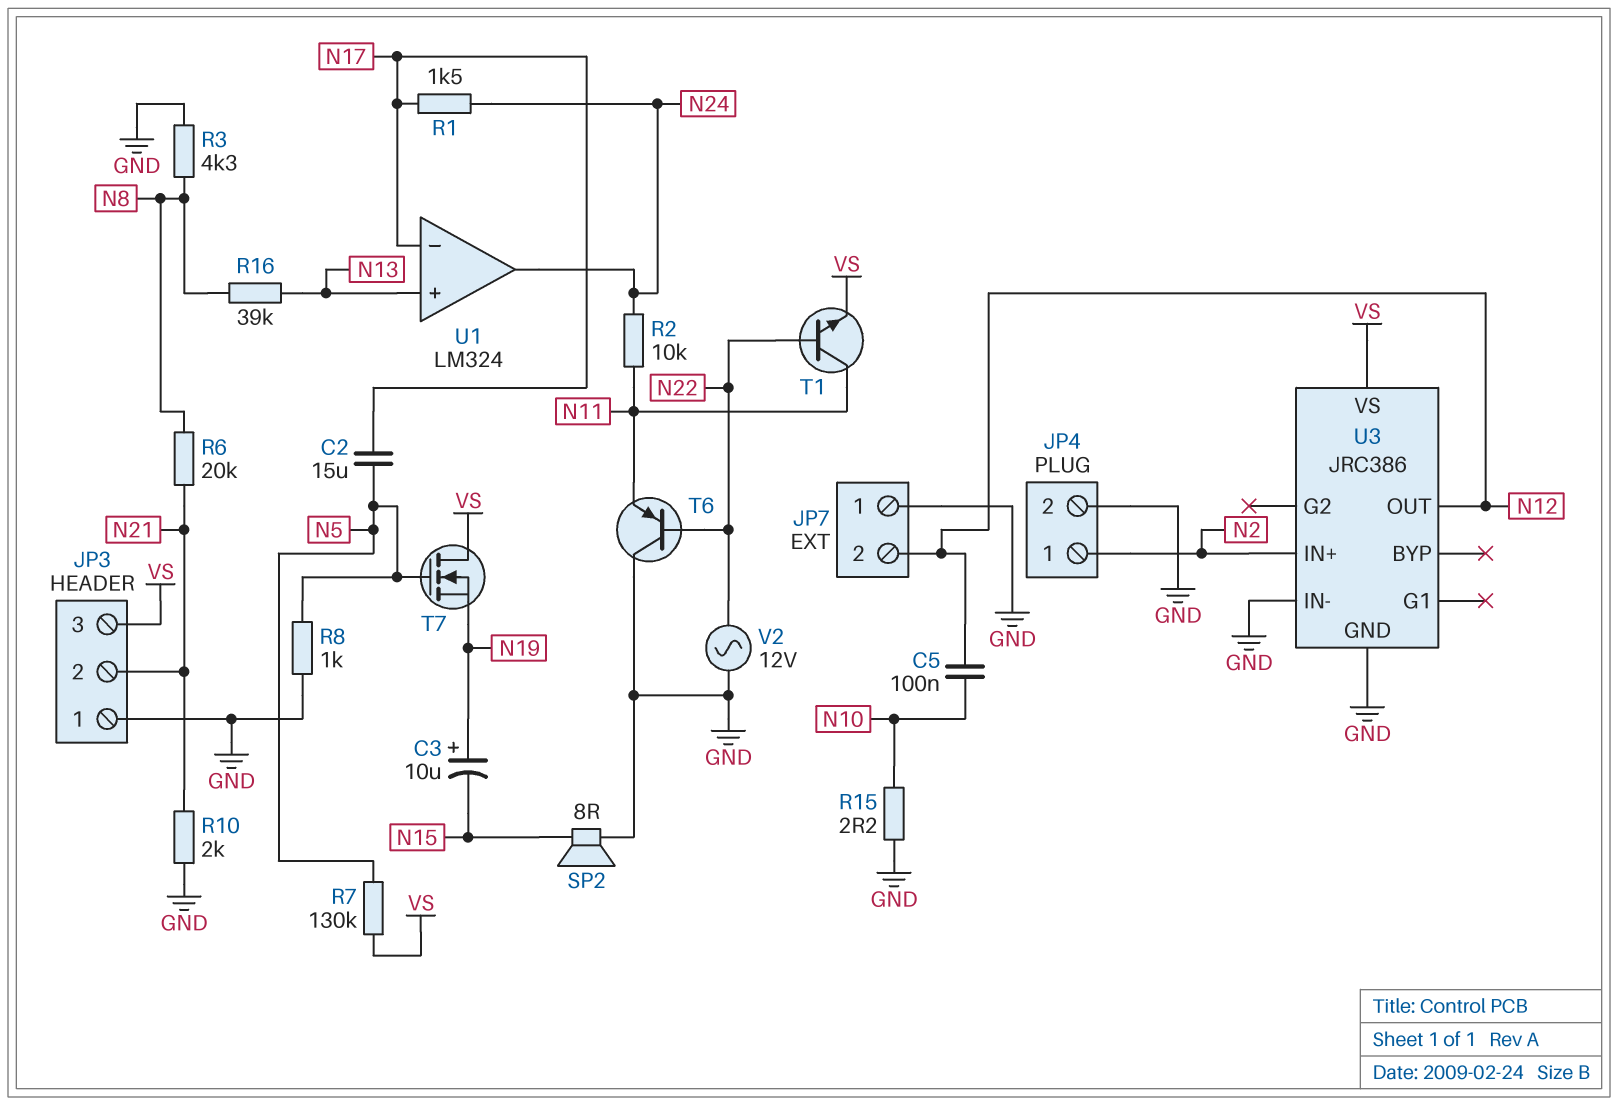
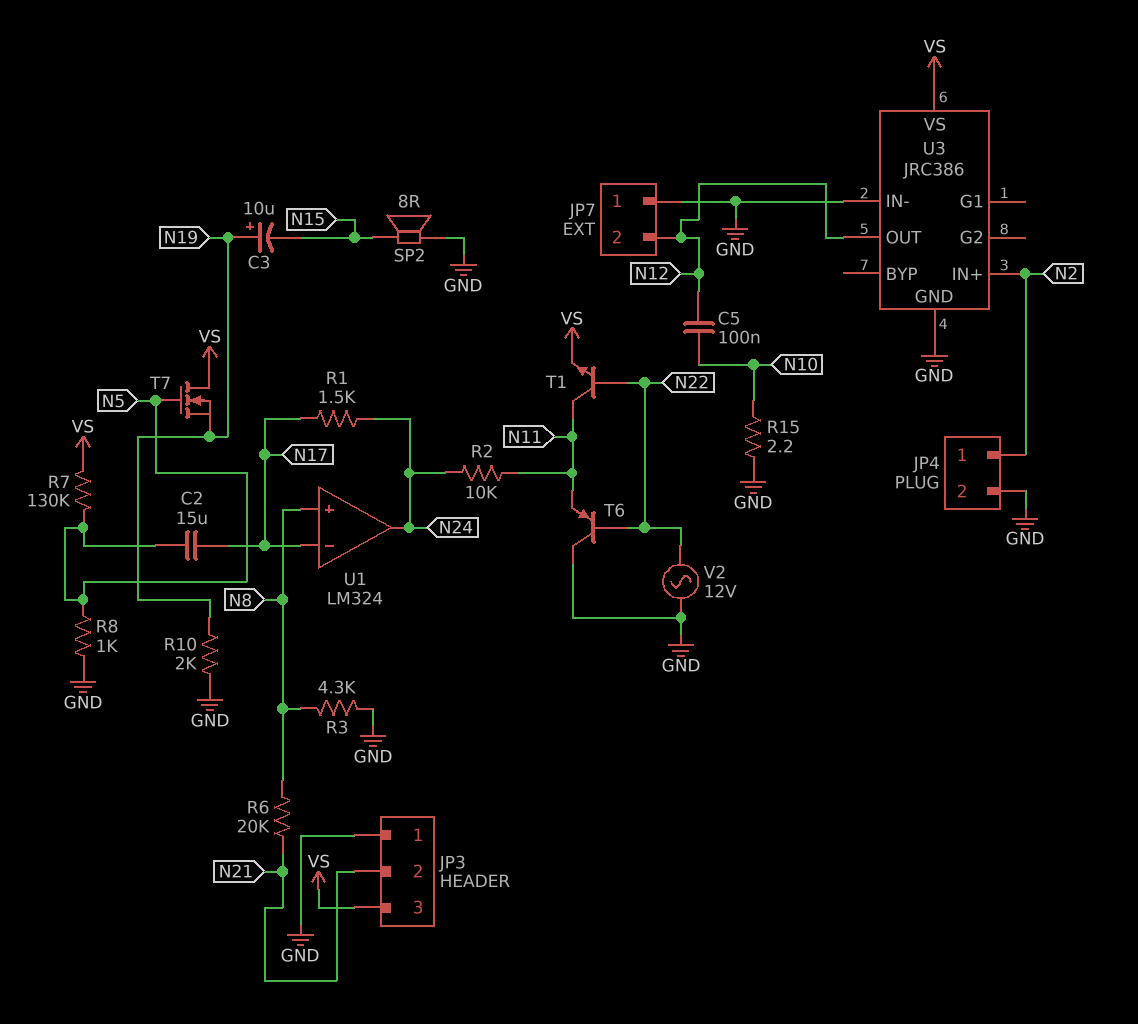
R10: 2k (GND, N21) -> 2k (GND, N19)
R16: 39k (N8, N13) -> none
U1 pin in+: N13 -> N8

